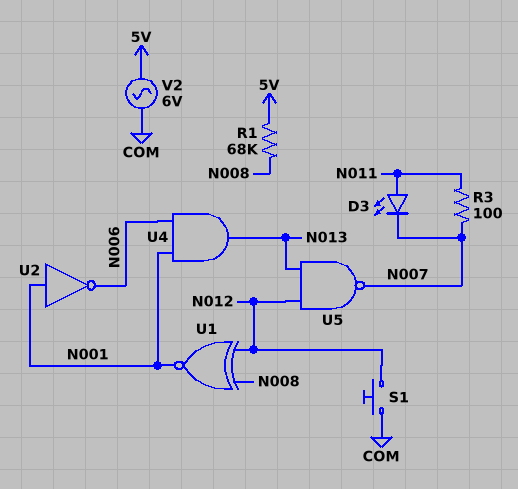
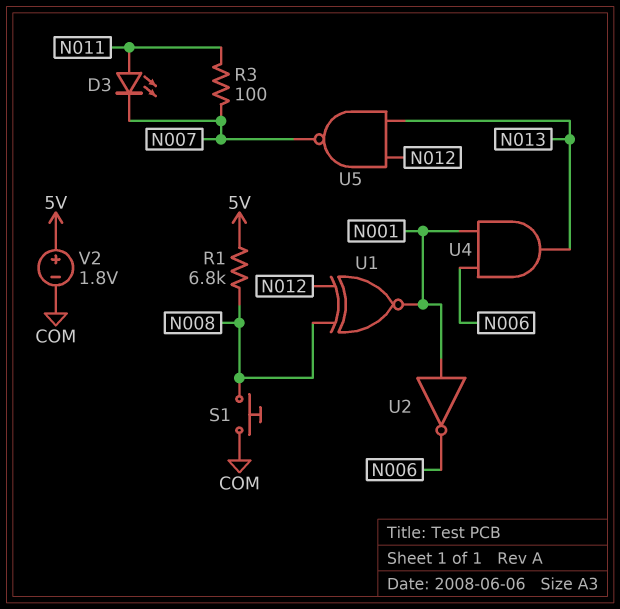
R1: 68k (5V, N008) -> 6.8k (5V, N008)
S1: button (COM, N012) -> button (COM, N008)
V2: AC 6V (5V, COM) -> 1.8V (plus 5V, minus COM)

